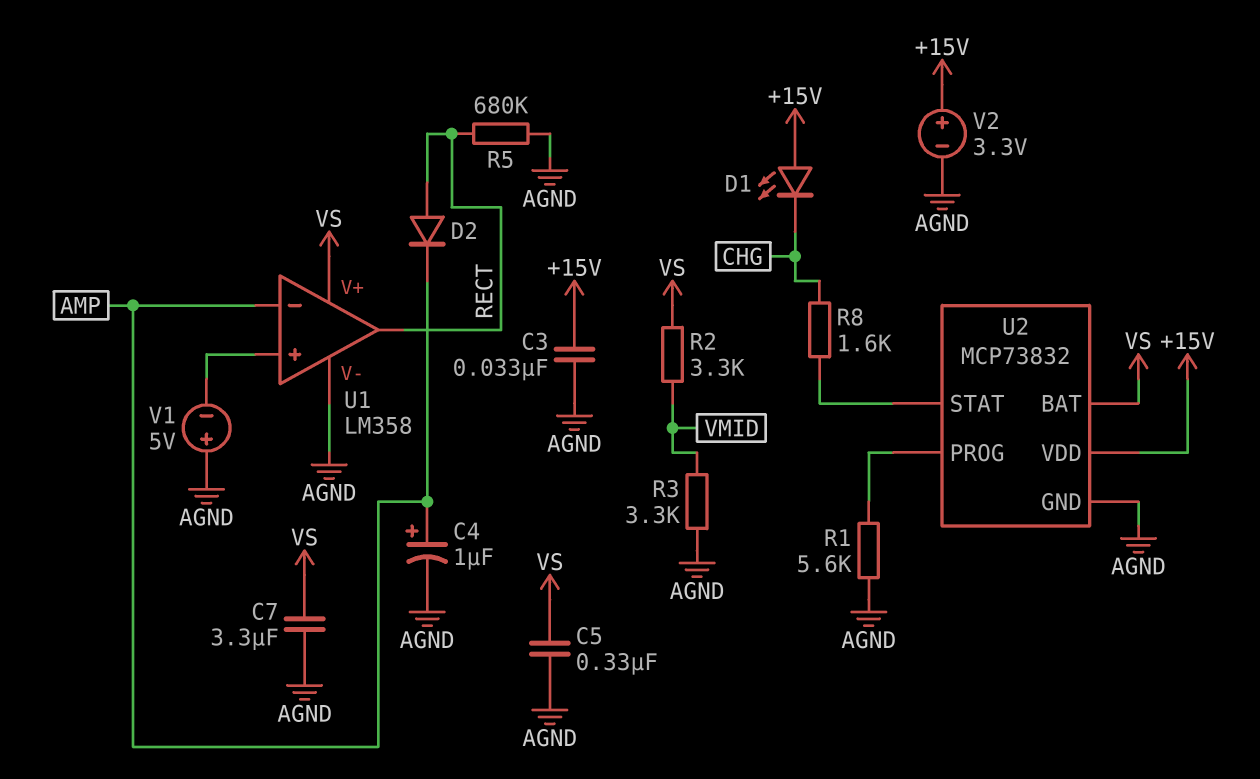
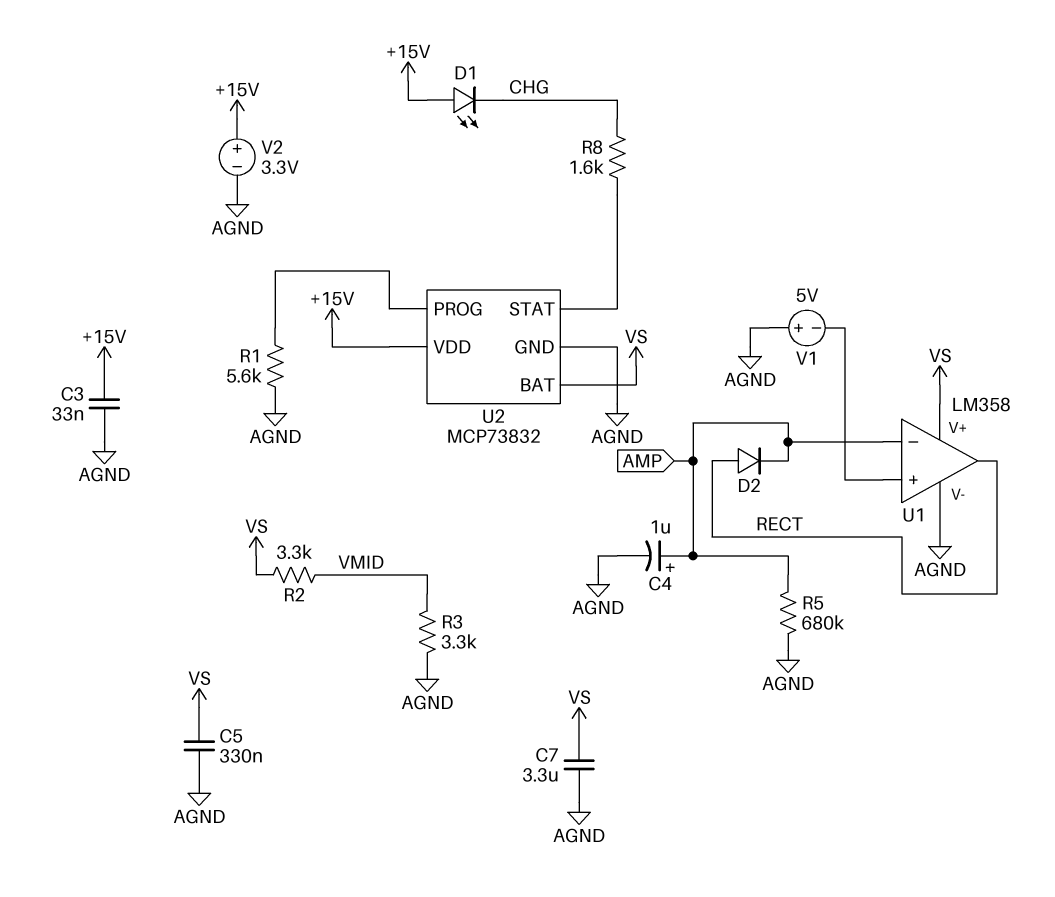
R5: 680k (AGND, RECT) -> 680k (AGND, AMP)

